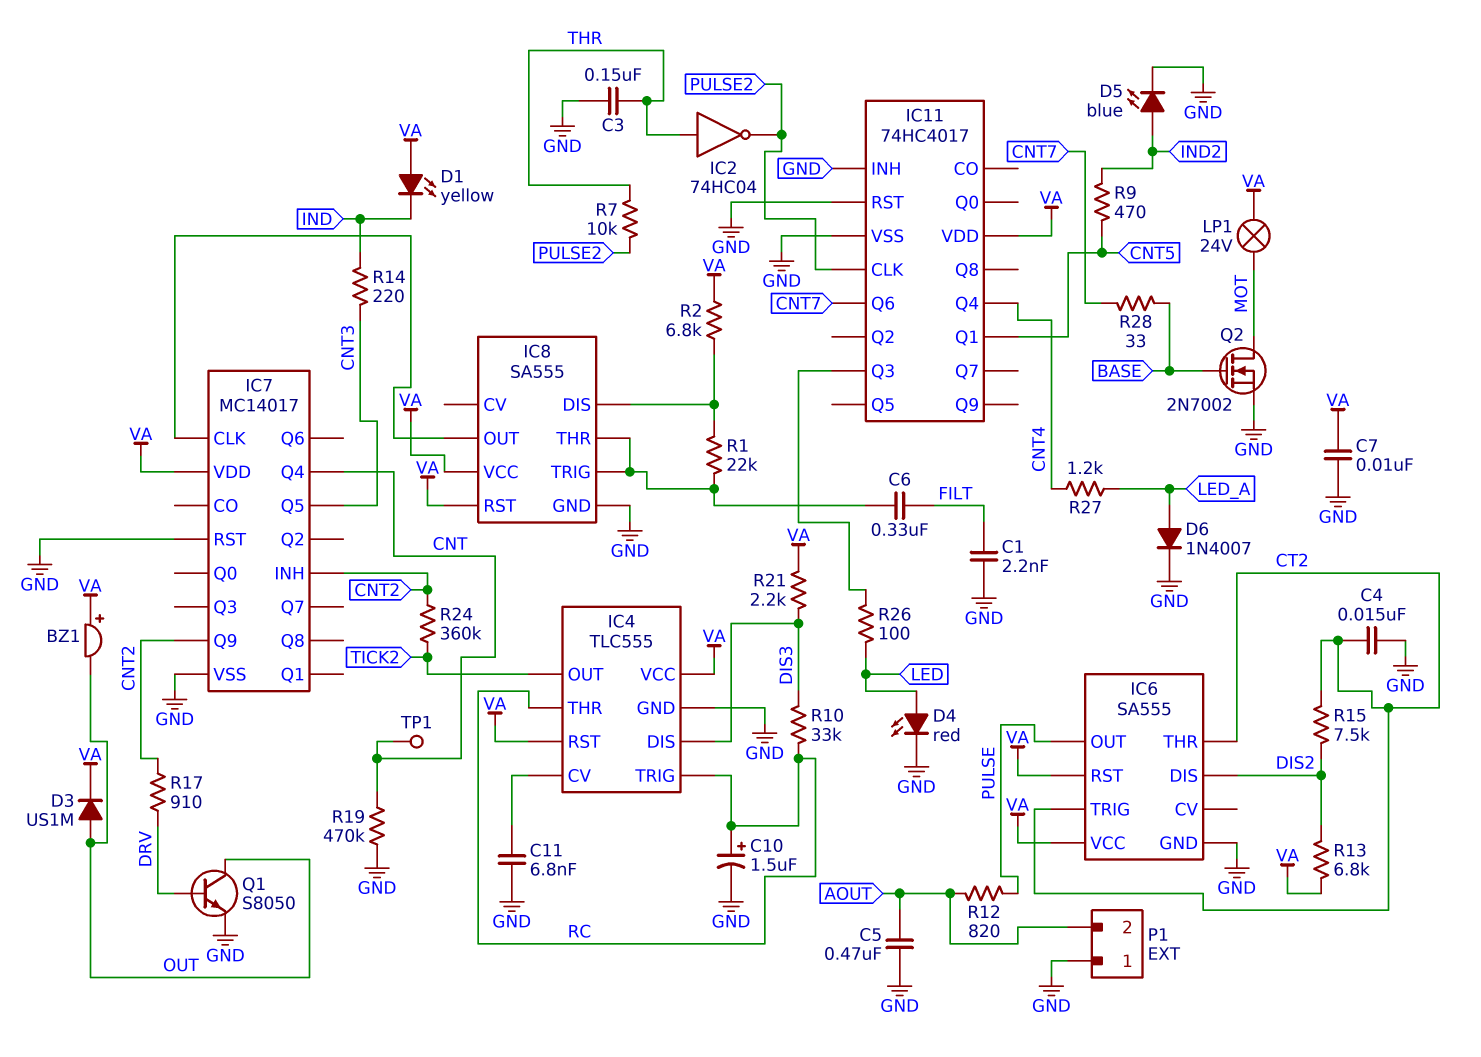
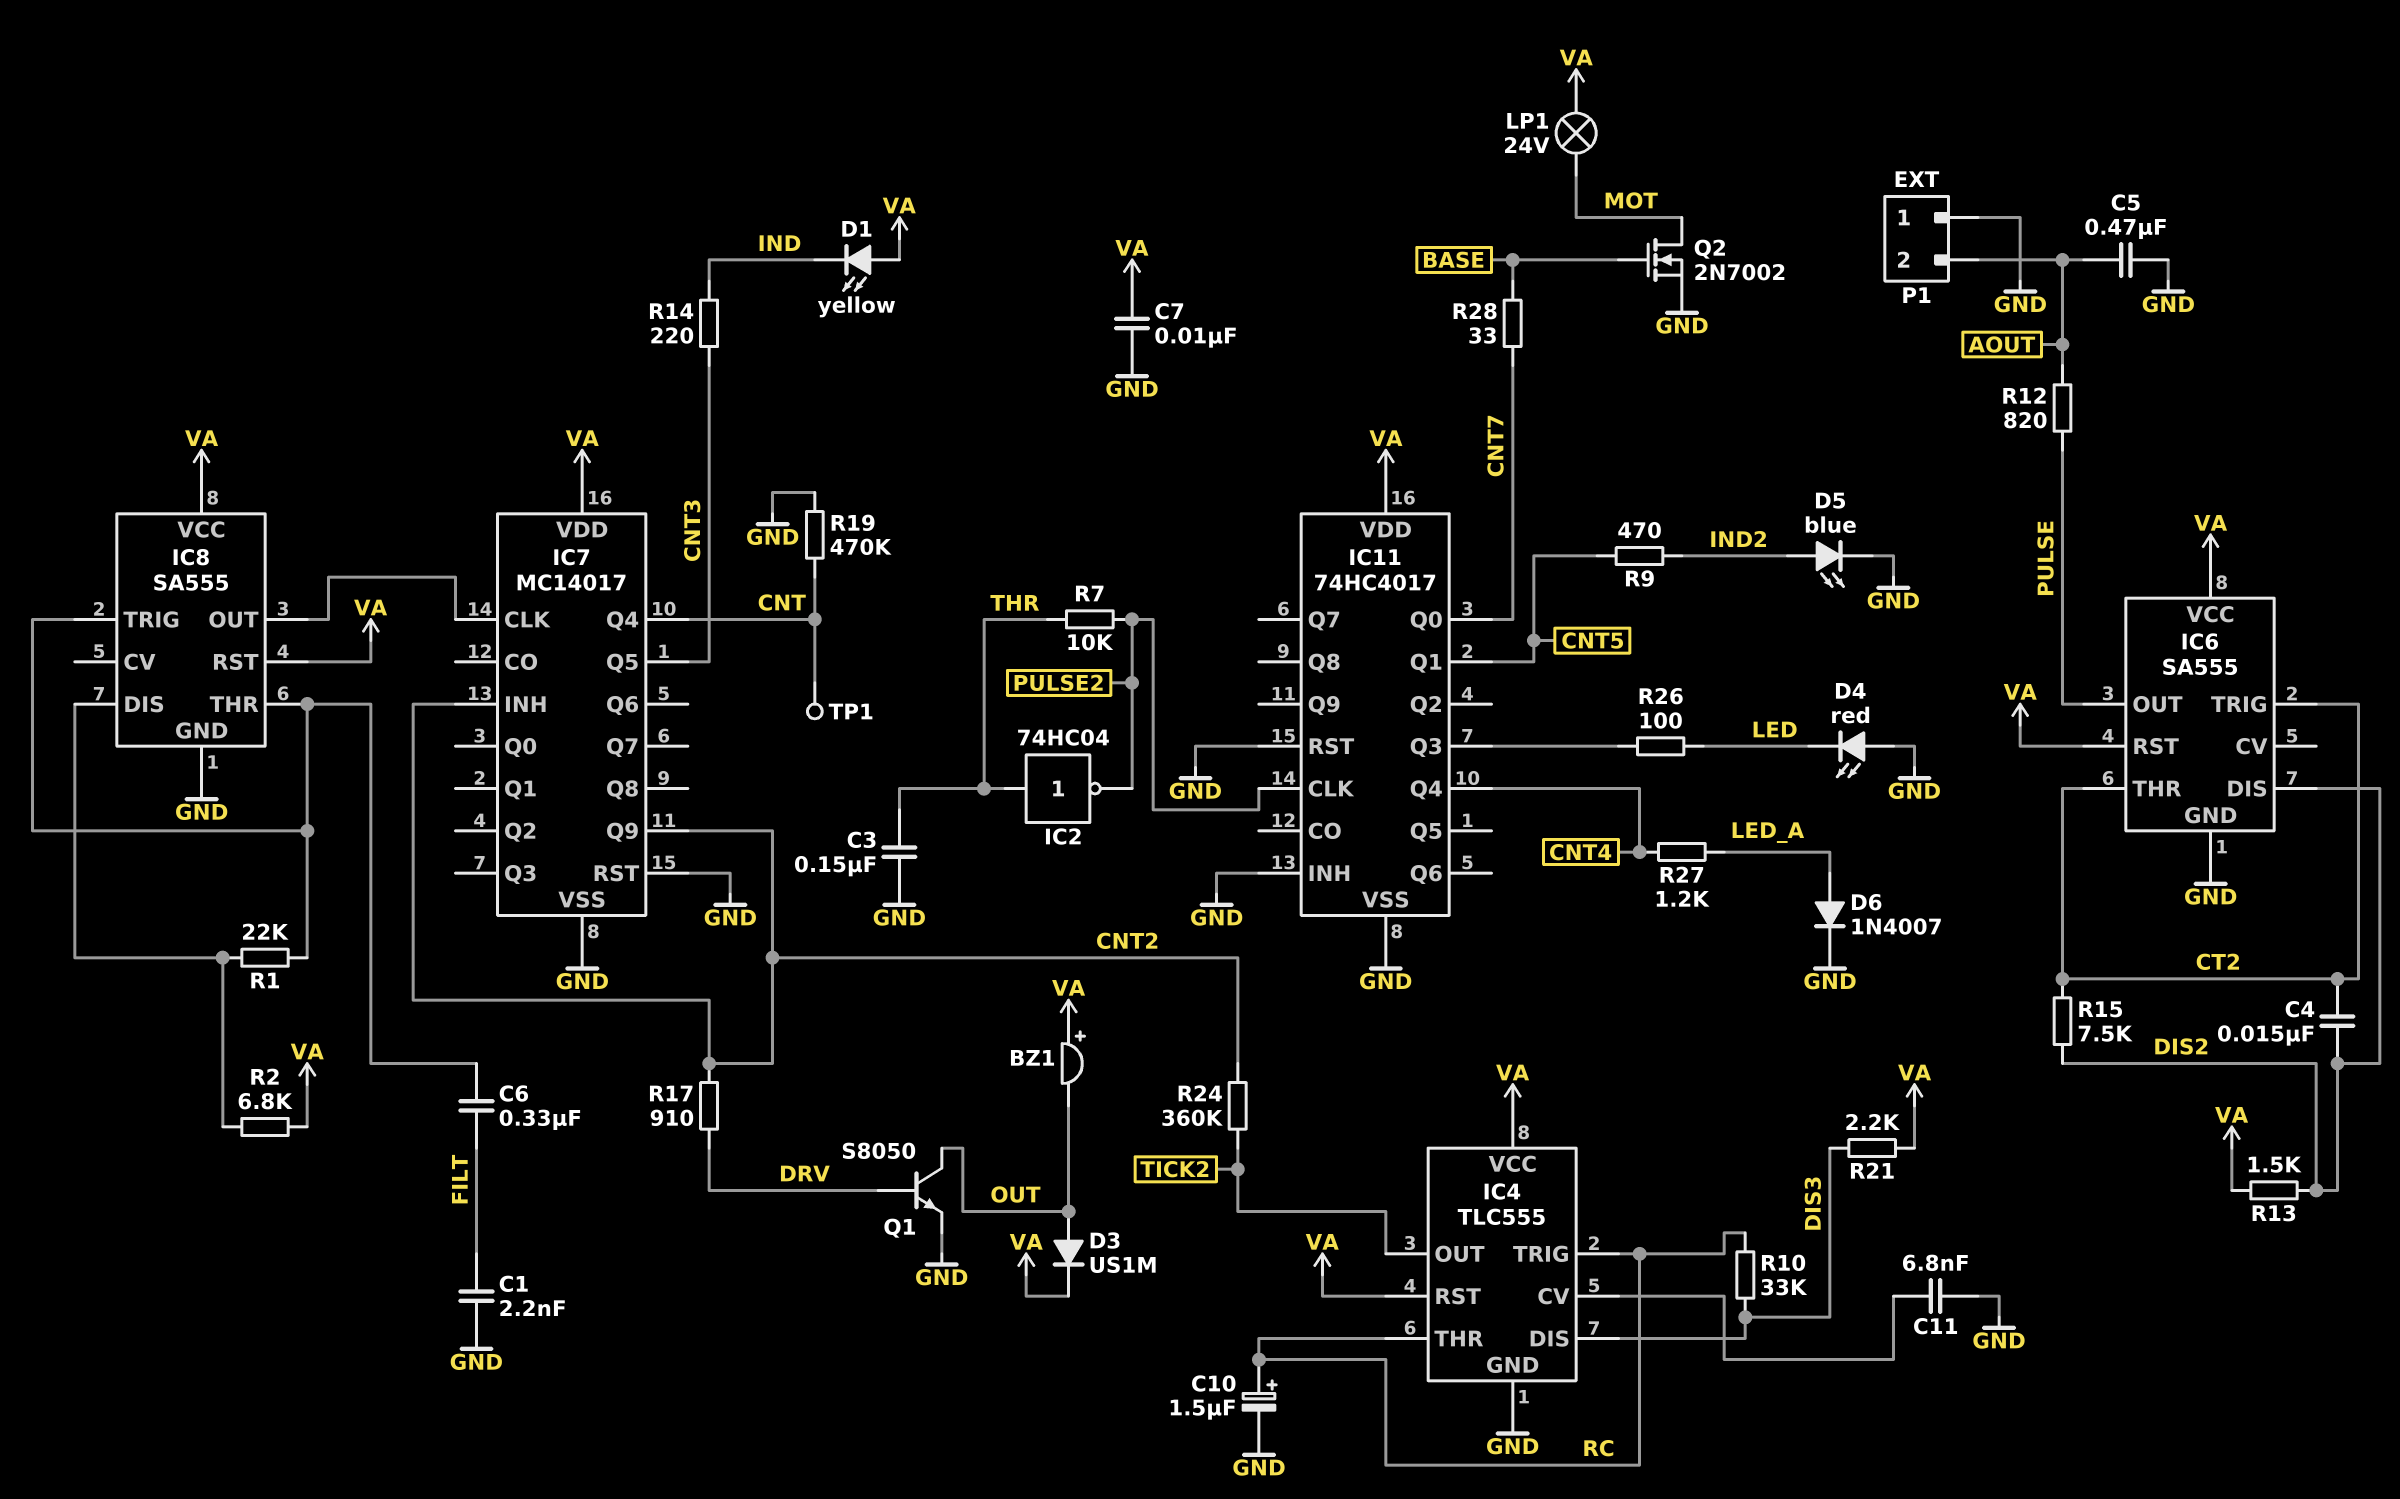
C4: 15nF (CT2, GND) -> 15nF (CT2, DIS2)
D4: LED red (A LED, K GND) -> LED red (A GND, K LED)
IC11 pin Q0: none -> CNT7
IC11 pin Q6: CNT7 -> none
R13: 6.8k (DIS2, VA) -> 1.5k (DIS2, VA)

